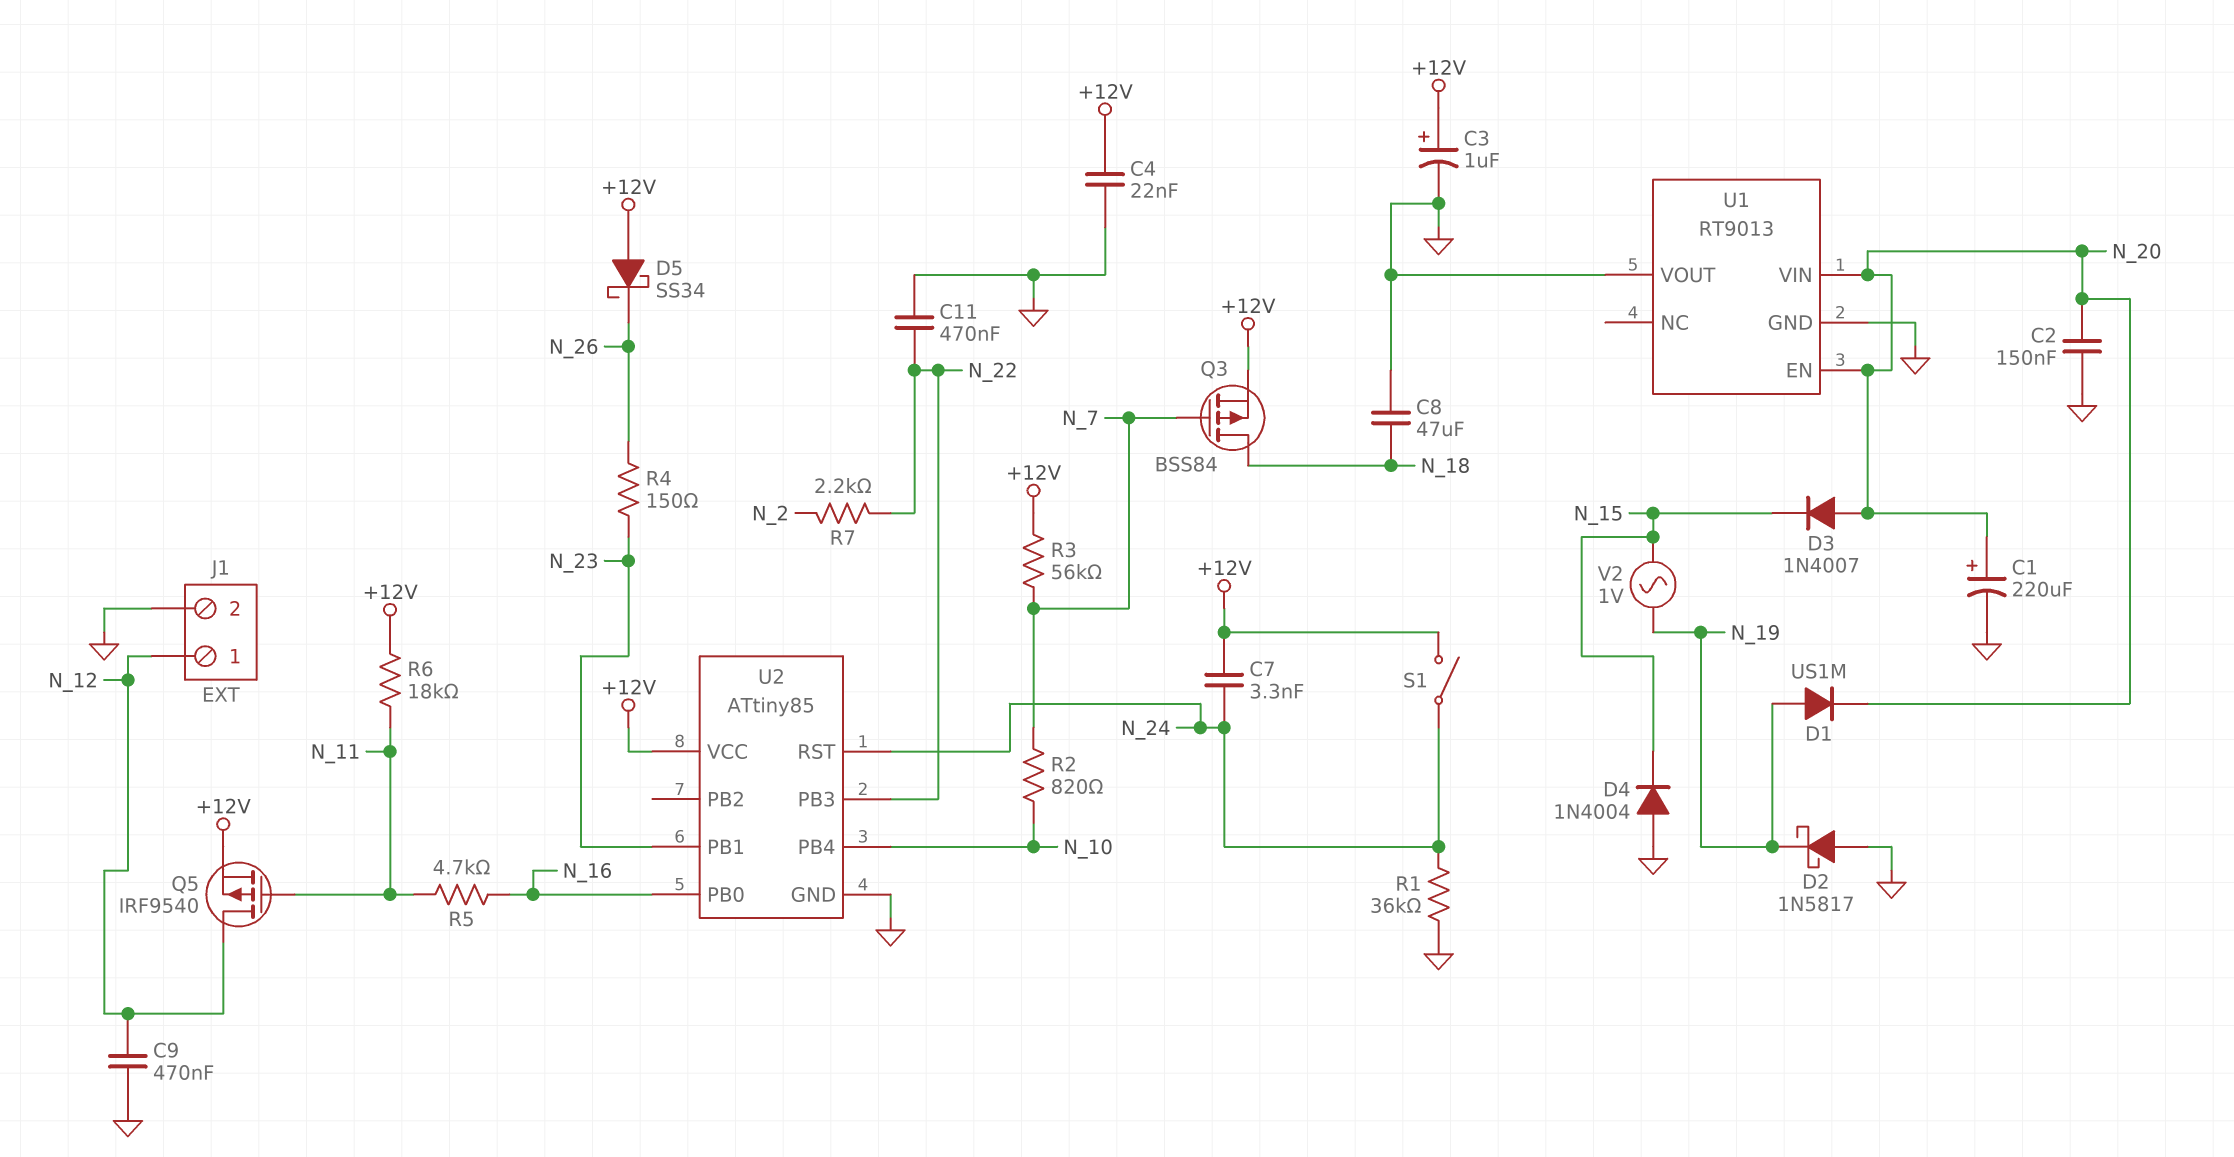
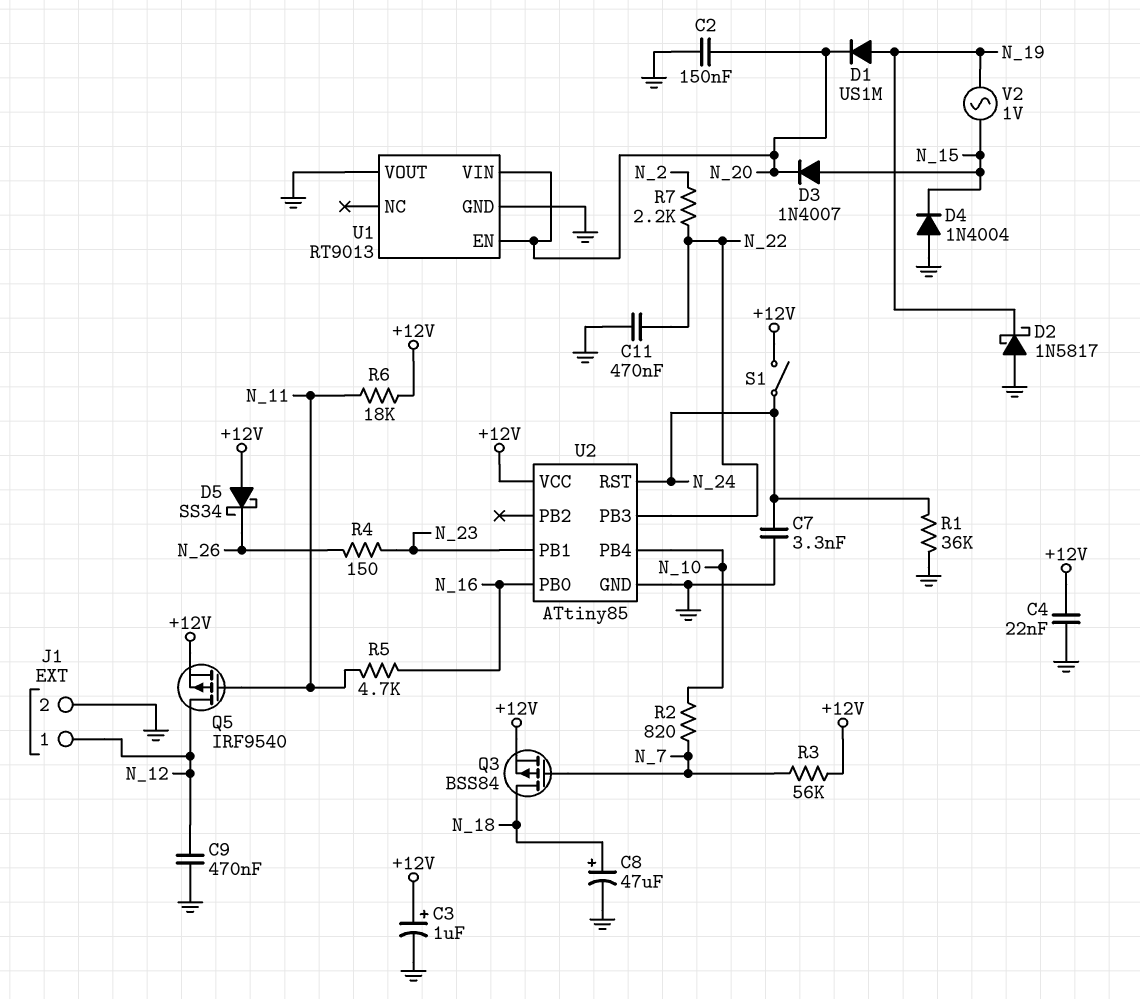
C1: 220uF (plus N_20, minus GND) -> none
C7: 3.3nF (+12V, N_24) -> 3.3nF (GND, N_24)
C8: 47uF (GND, N_18) -> 47uF (plus N_18, minus GND)
D3: diode 1N4007 (A N_20, K N_15) -> diode 1N4007 (A N_15, K N_20)

